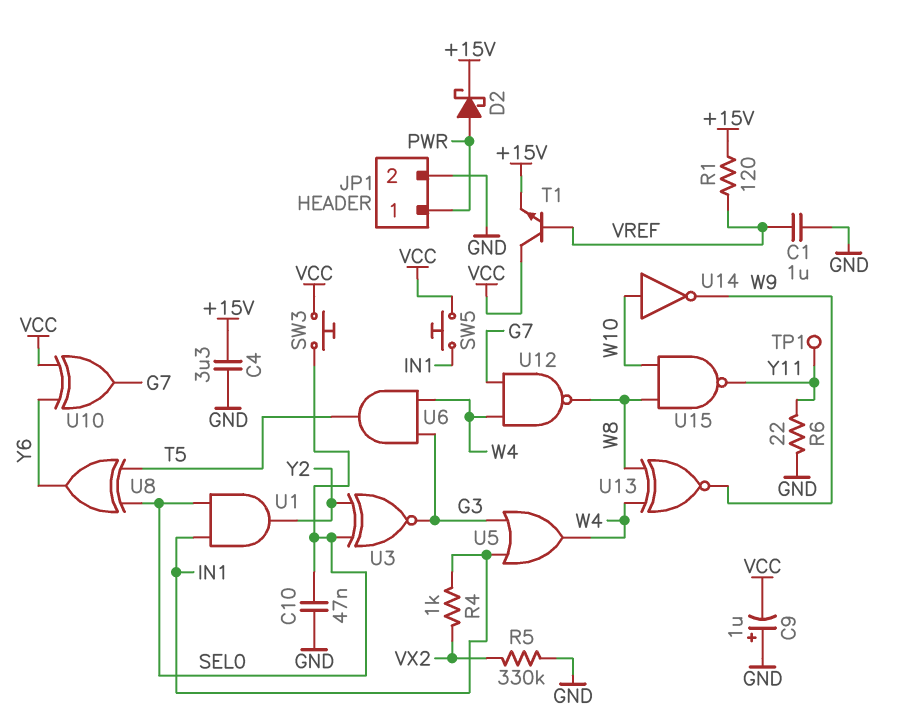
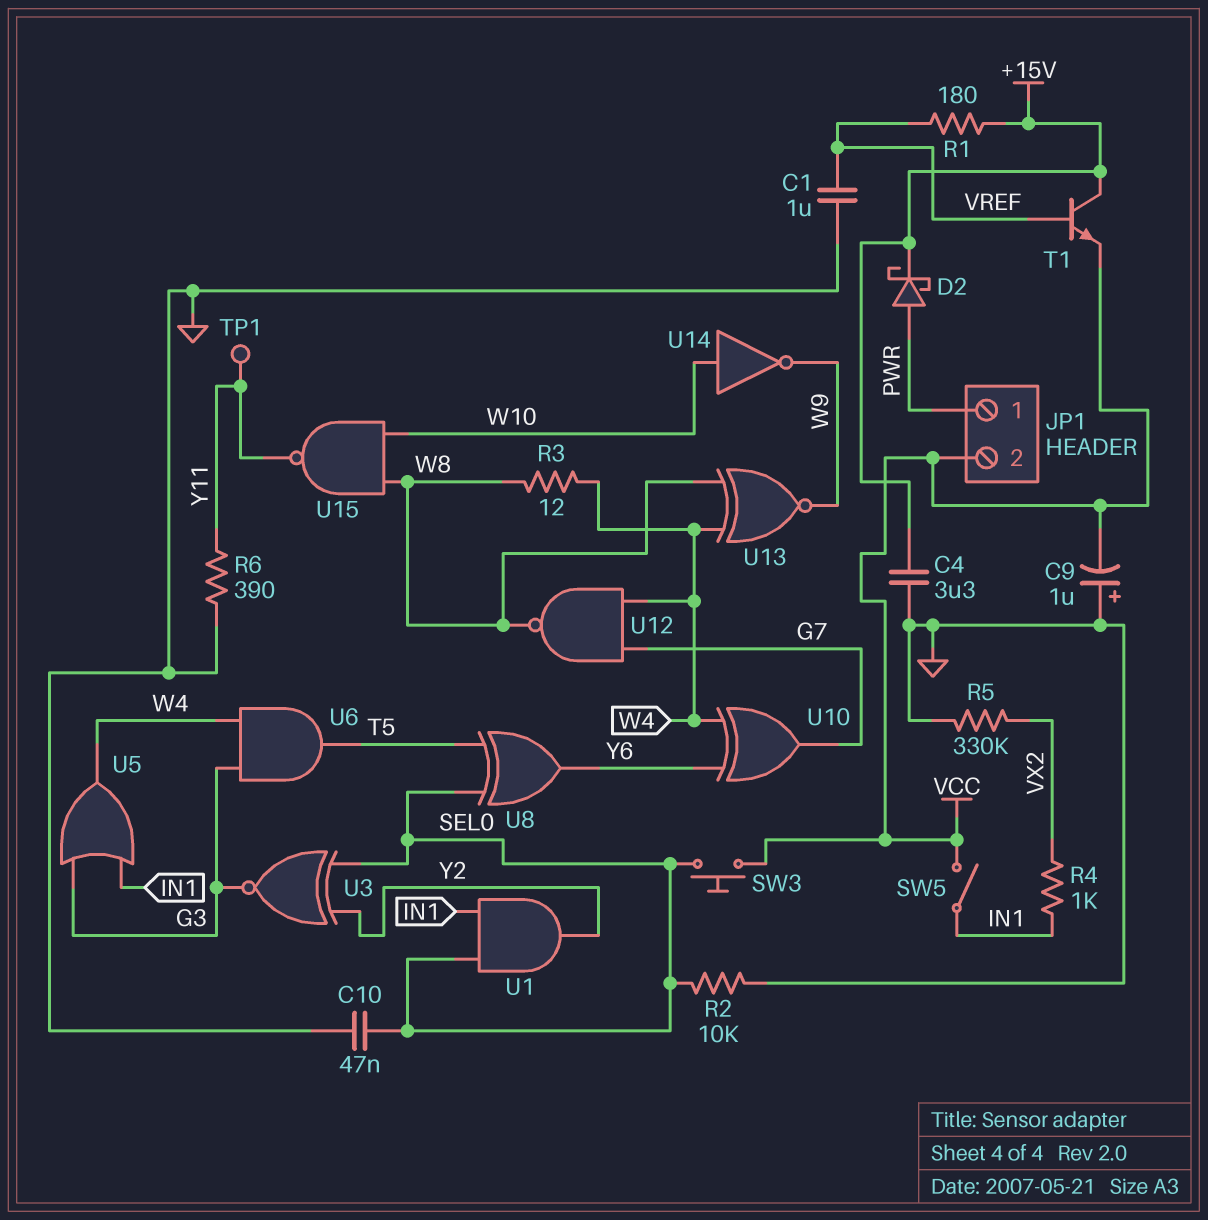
JP1 pin 2: GND -> VCC
R1: 120 (+15V, VREF) -> 180 (+15V, VREF)
R2: none -> 10k (GND, SEL0)
R3: none -> 12 (W4, W8)
R6: 22 (GND, Y11) -> 390 (GND, Y11)
SW5: button (IN1, VCC) -> switch (IN1, VCC)
T1: NPN (B VREF, C VCC, E +15V) -> NPN (B VREF, C +15V, E VCC)
U10: XOR (in VCC, in Y6, out G7) -> XOR (in W4, in Y6, out G7)

